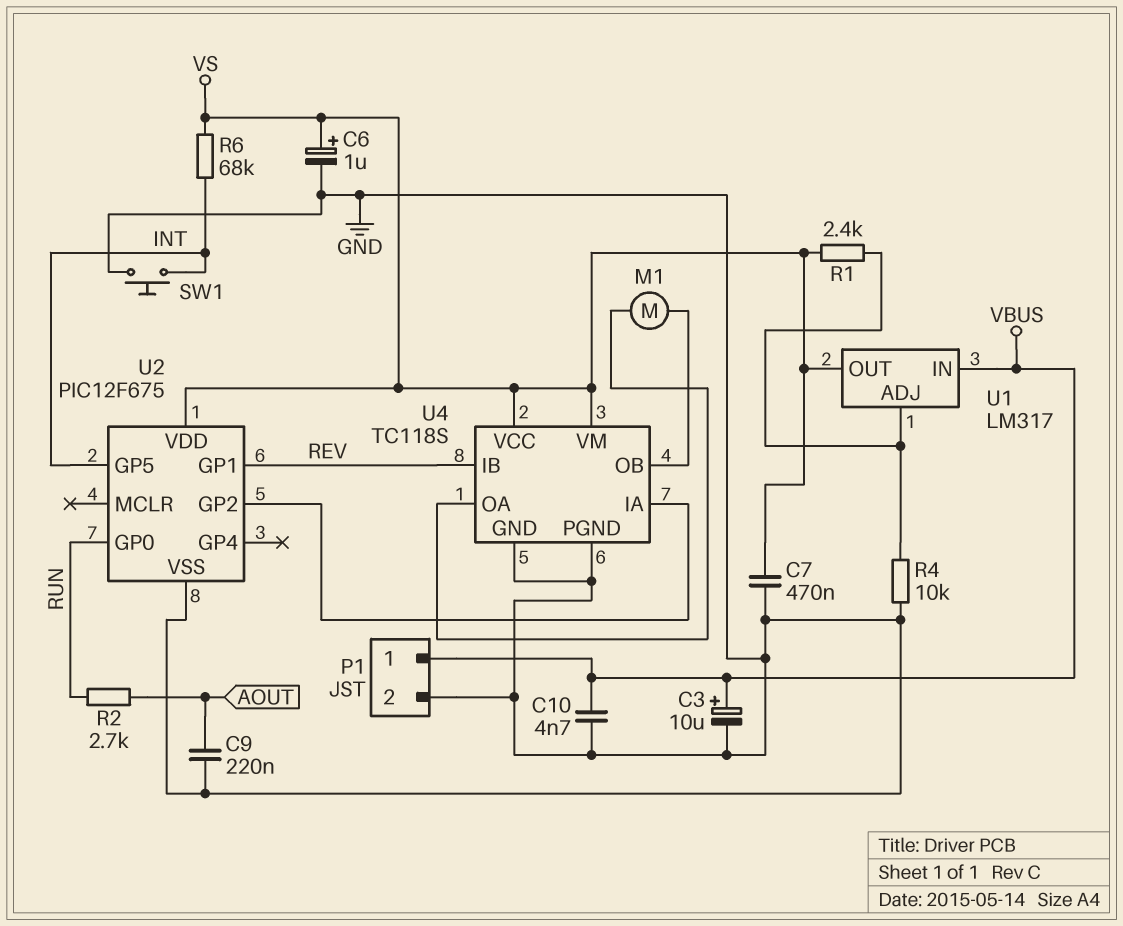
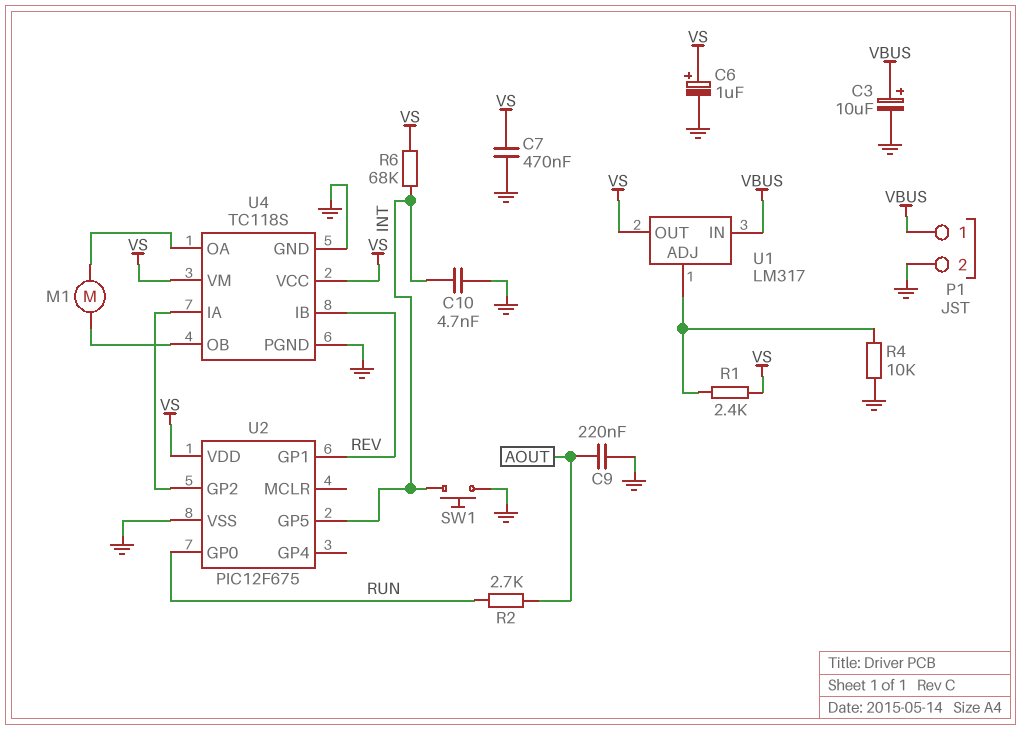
C10: 4.7nF (GND, VBUS) -> 4.7nF (GND, INT)

